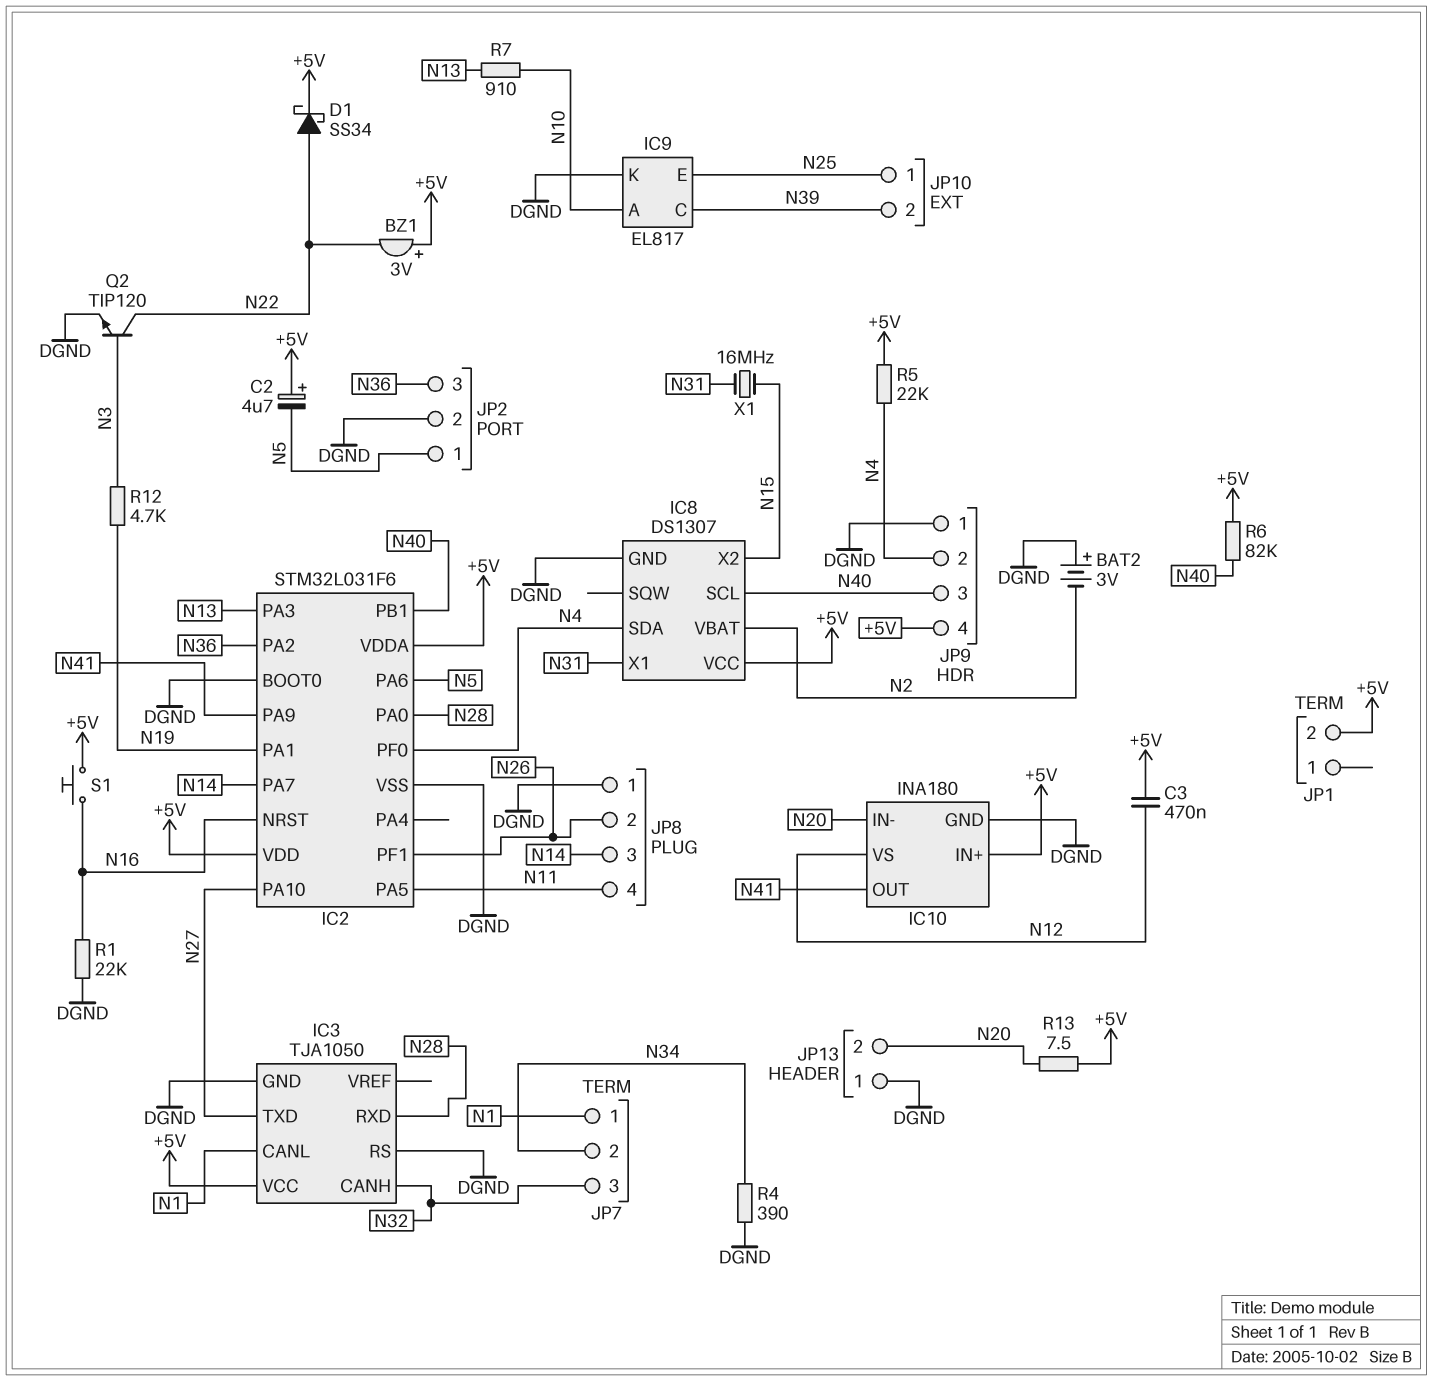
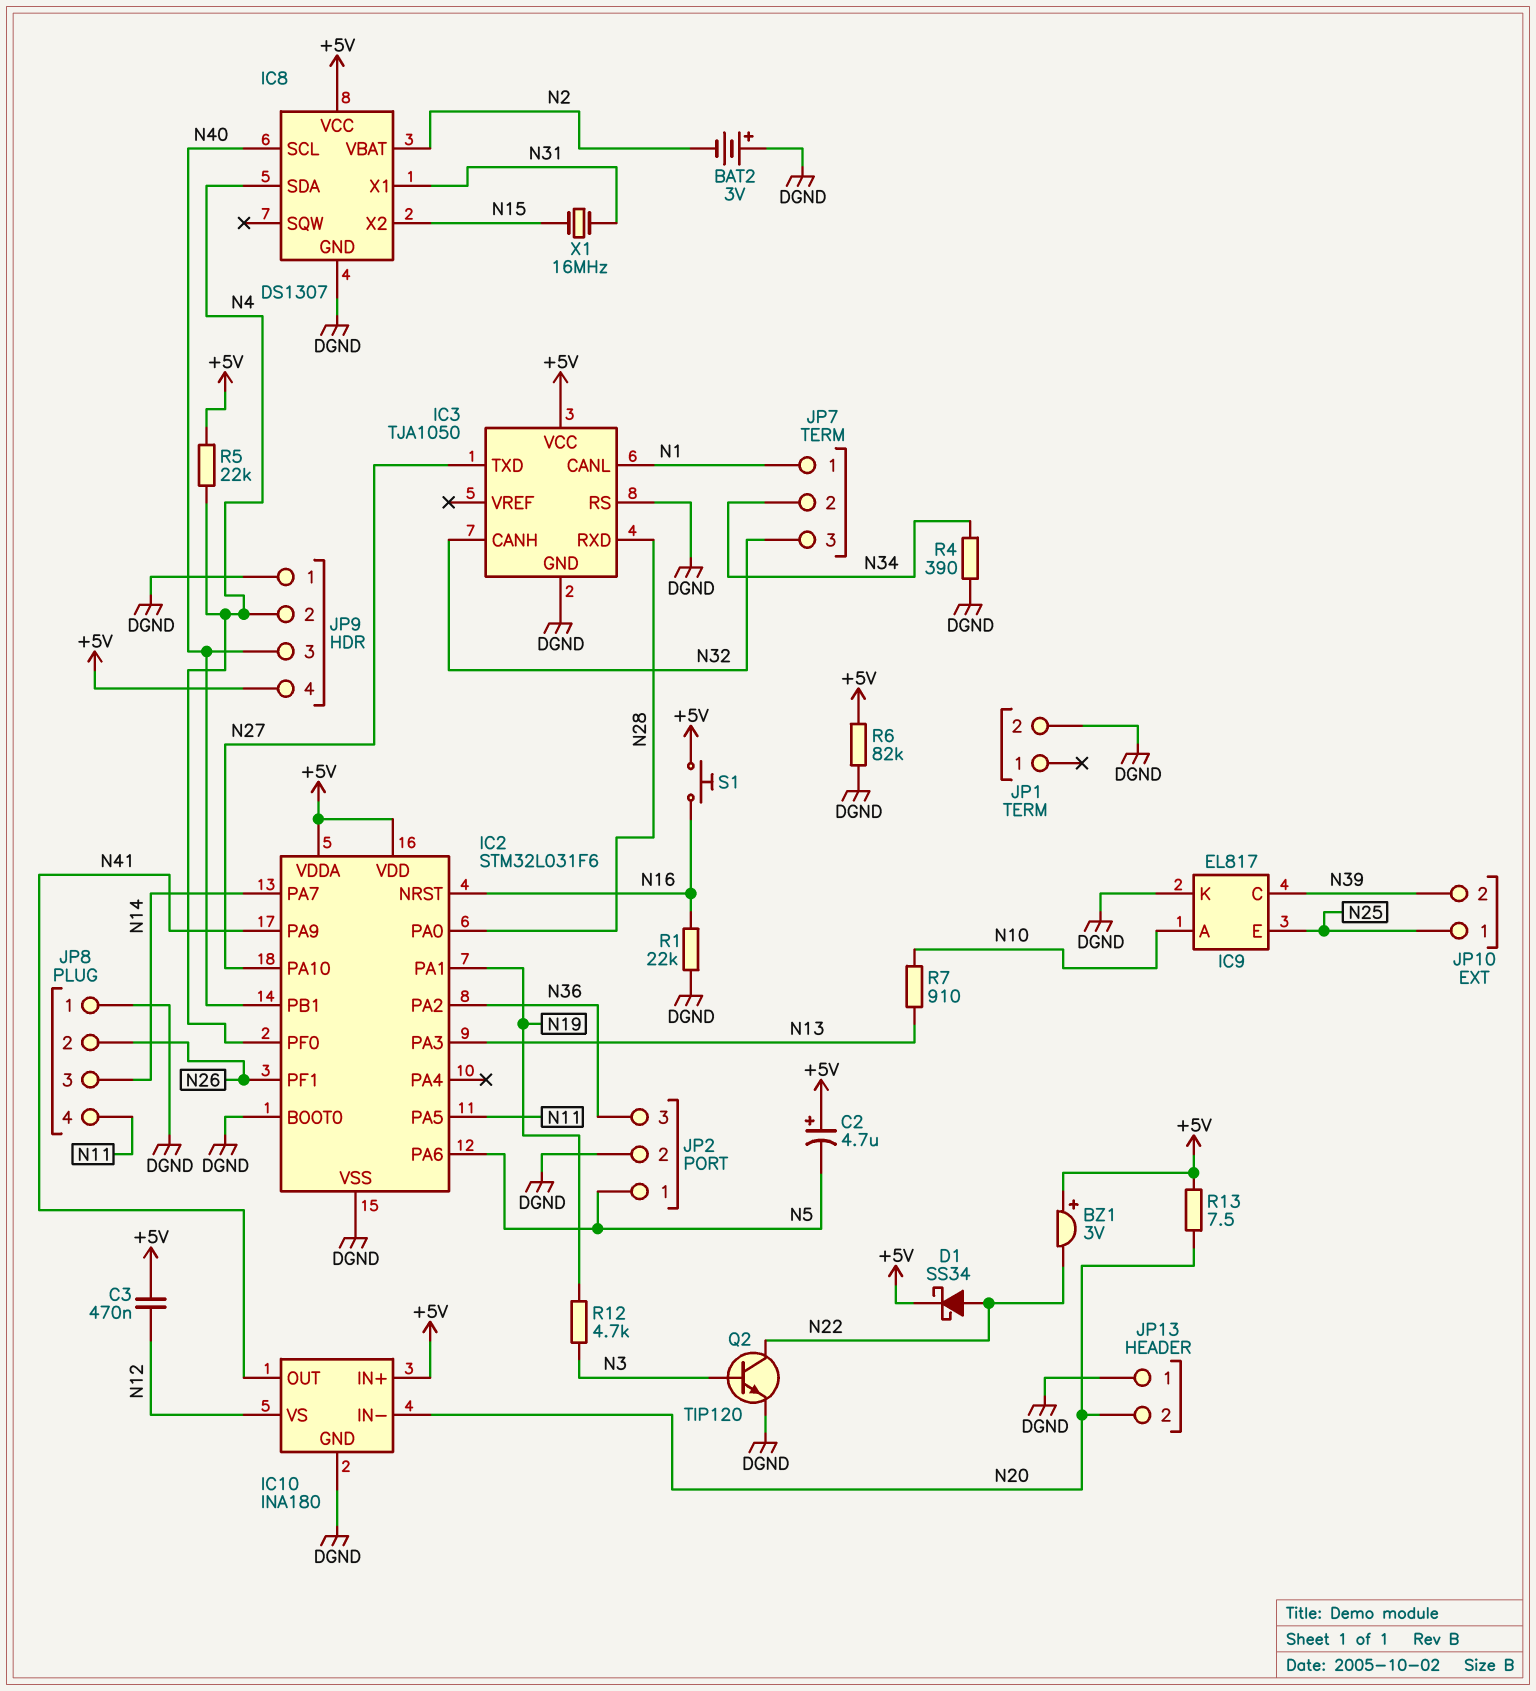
JP1 pin 2: +5V -> DGND
R6: 82k (+5V, N40) -> 82k (+5V, DGND)

